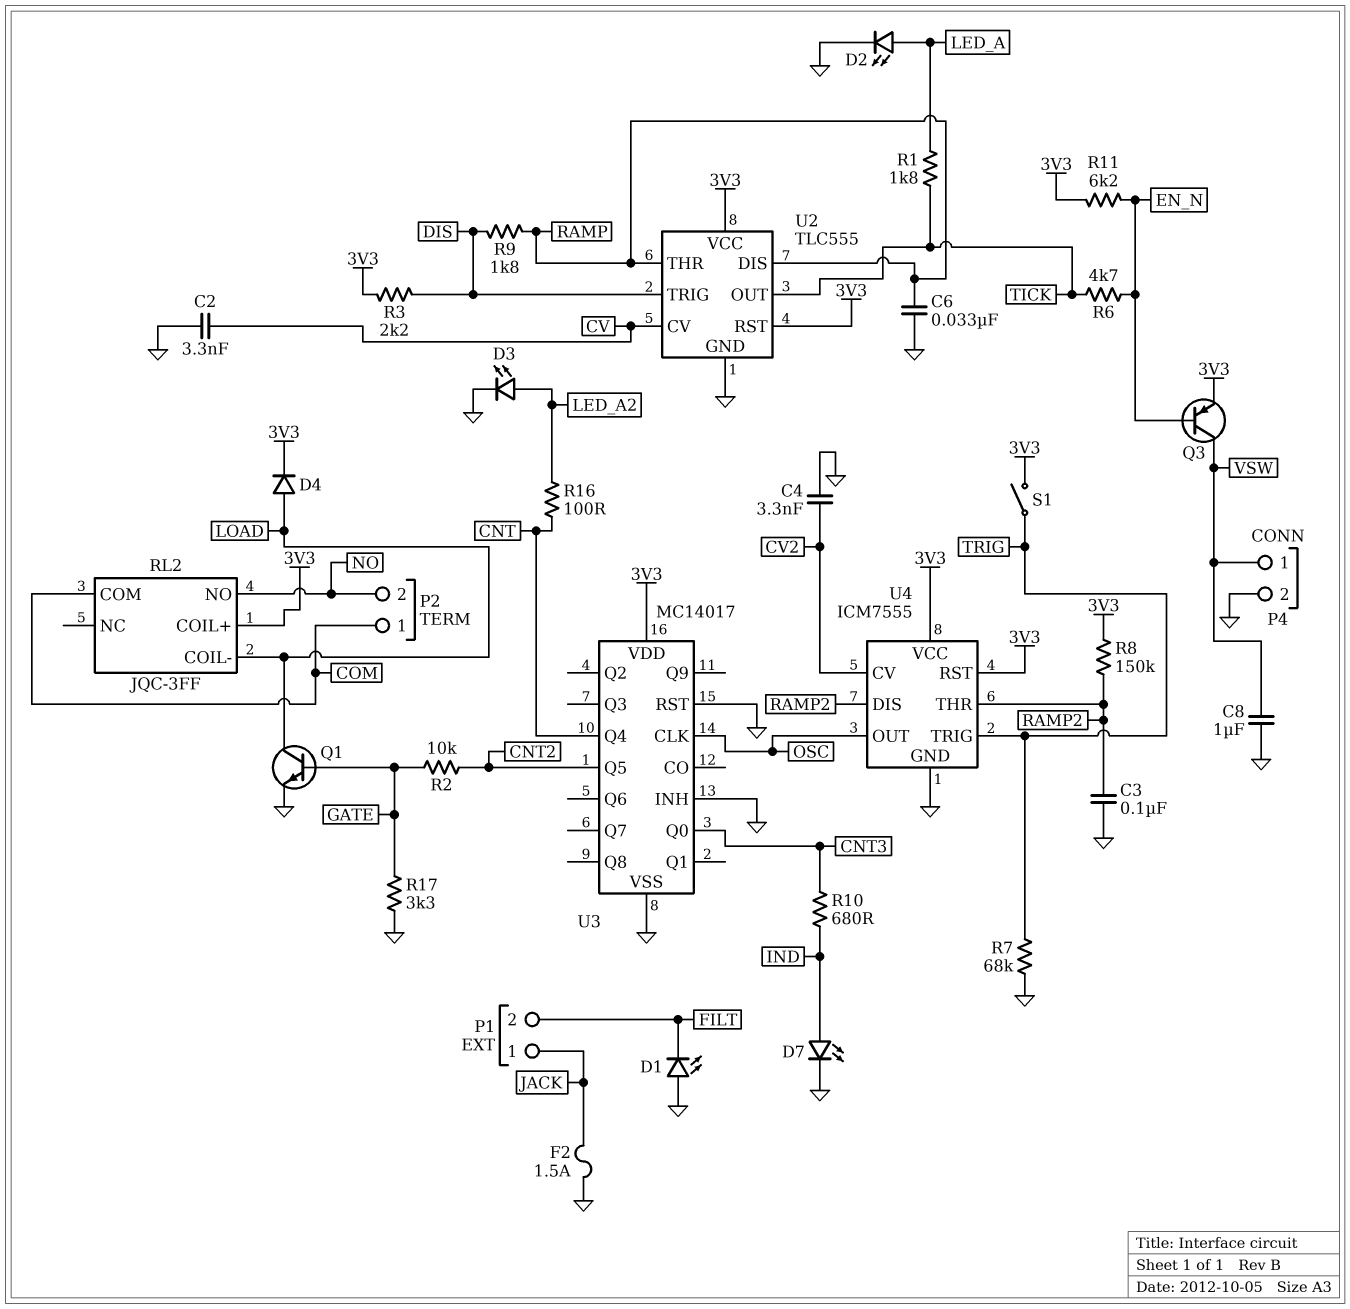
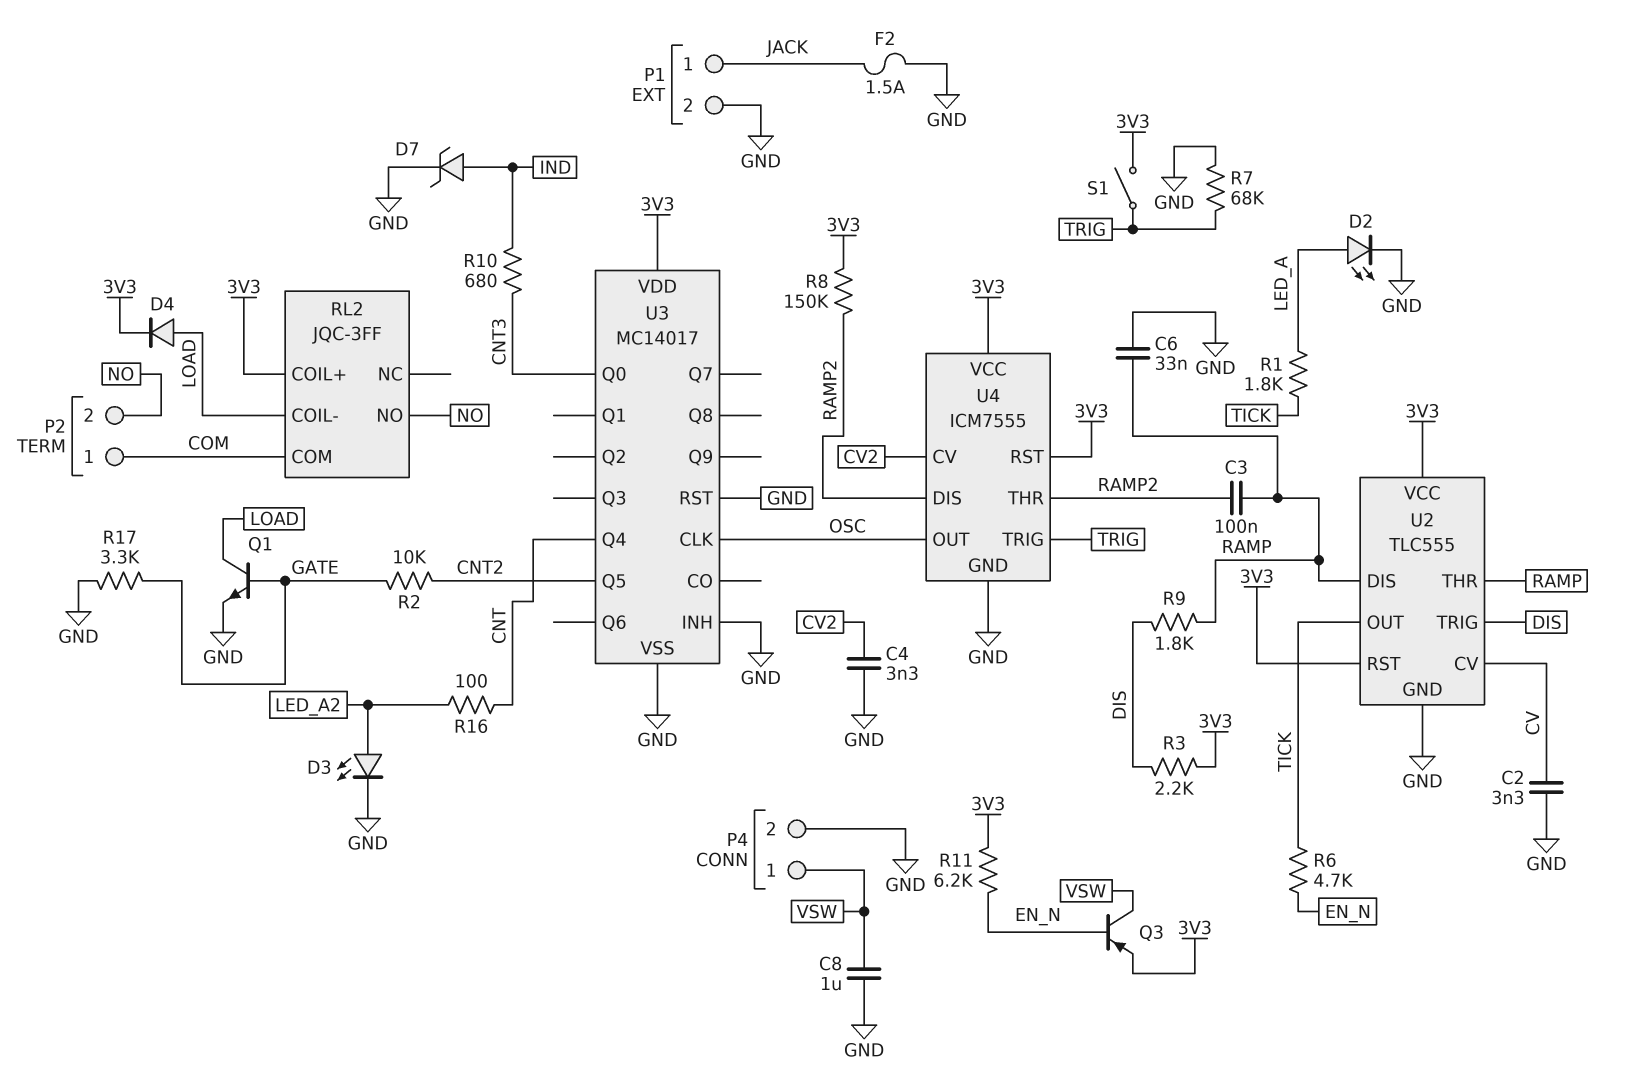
C3: 100nF (GND, RAMP2) -> 100nF (RAMP, RAMP2)
D1: LED (A GND, K FILT) -> none
D7: LED (A IND, K GND) -> zener (A IND, K GND)
P1 pin 2: FILT -> GND

